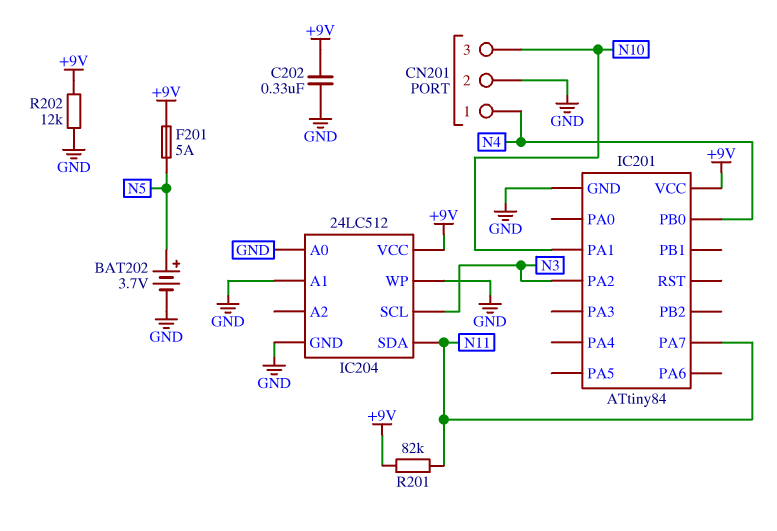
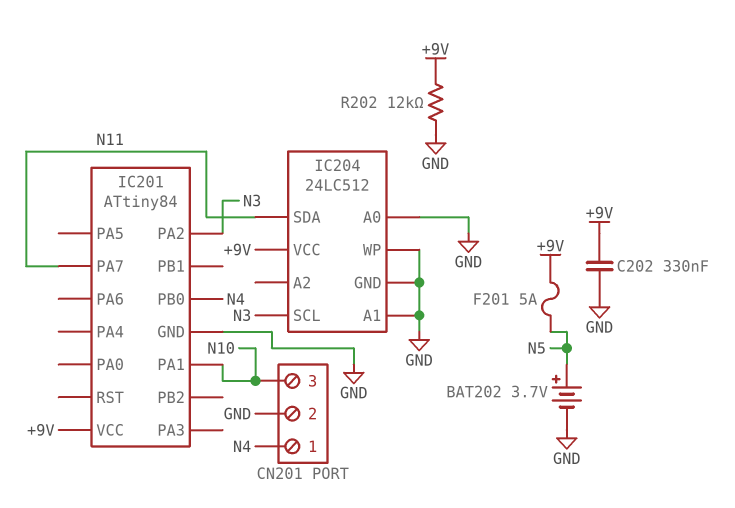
R201: 82k (+9V, N11) -> none

